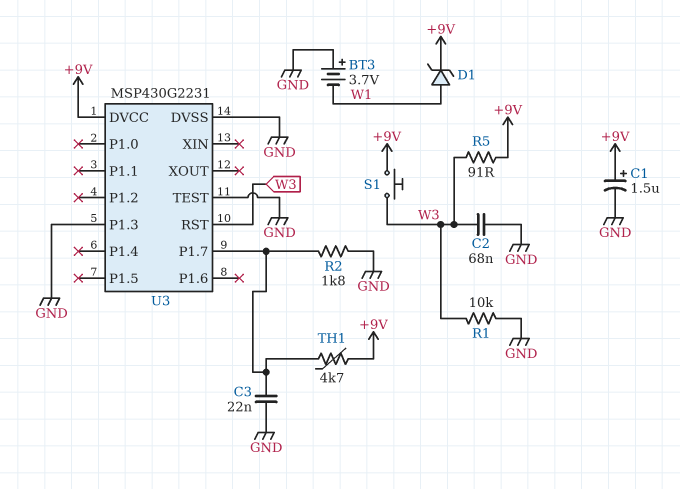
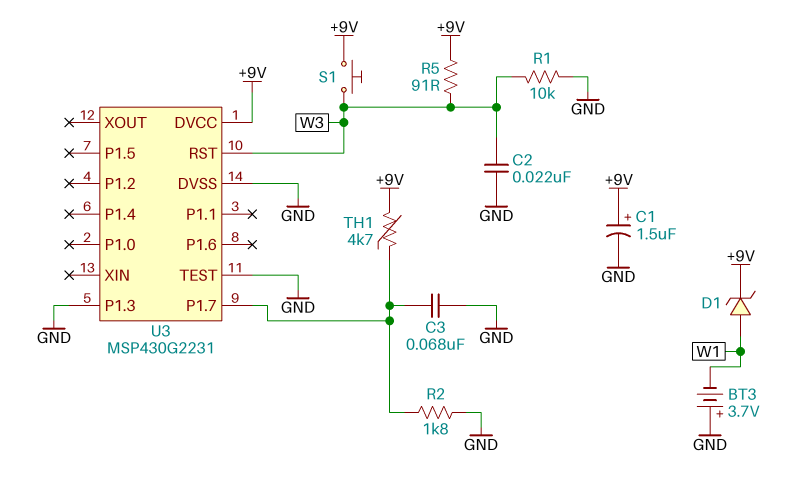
C2: 68nF (GND, W3) -> 22nF (GND, W3)
C3: 22nF (GND, U3/P1.7) -> 68nF (GND, U3/P1.7)

